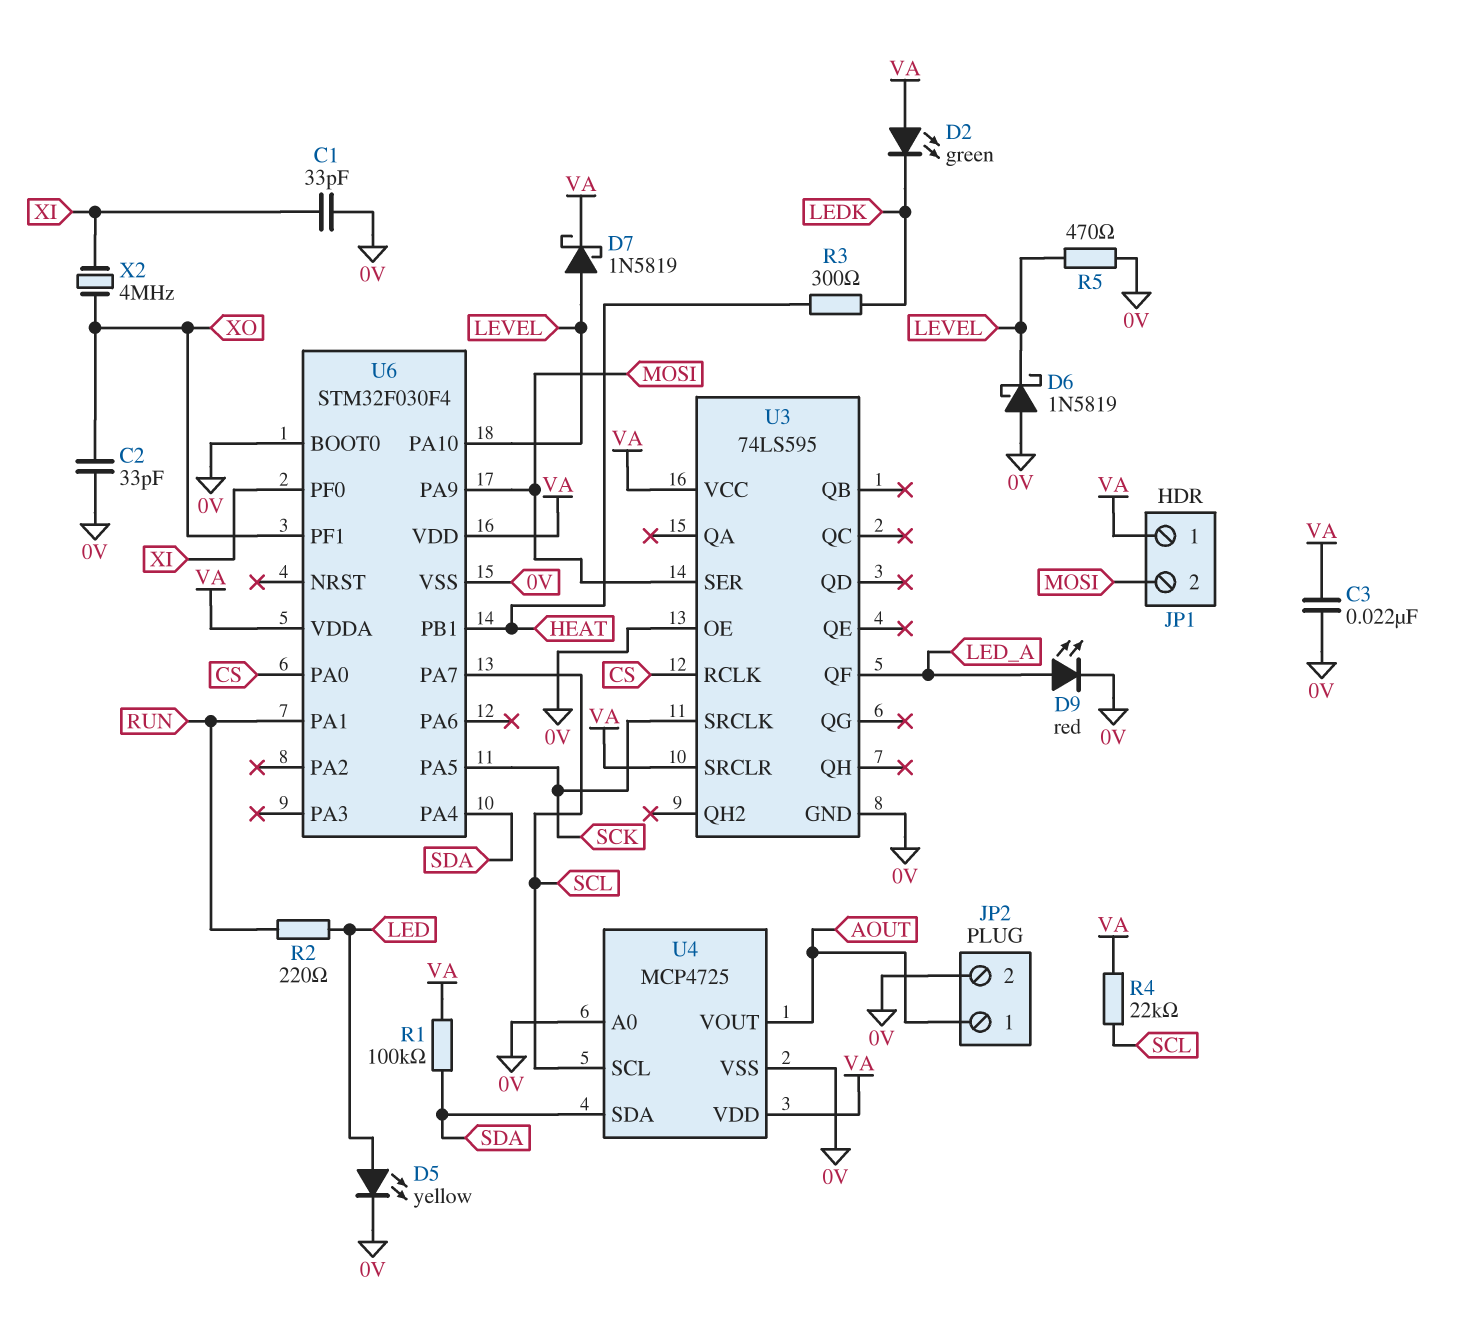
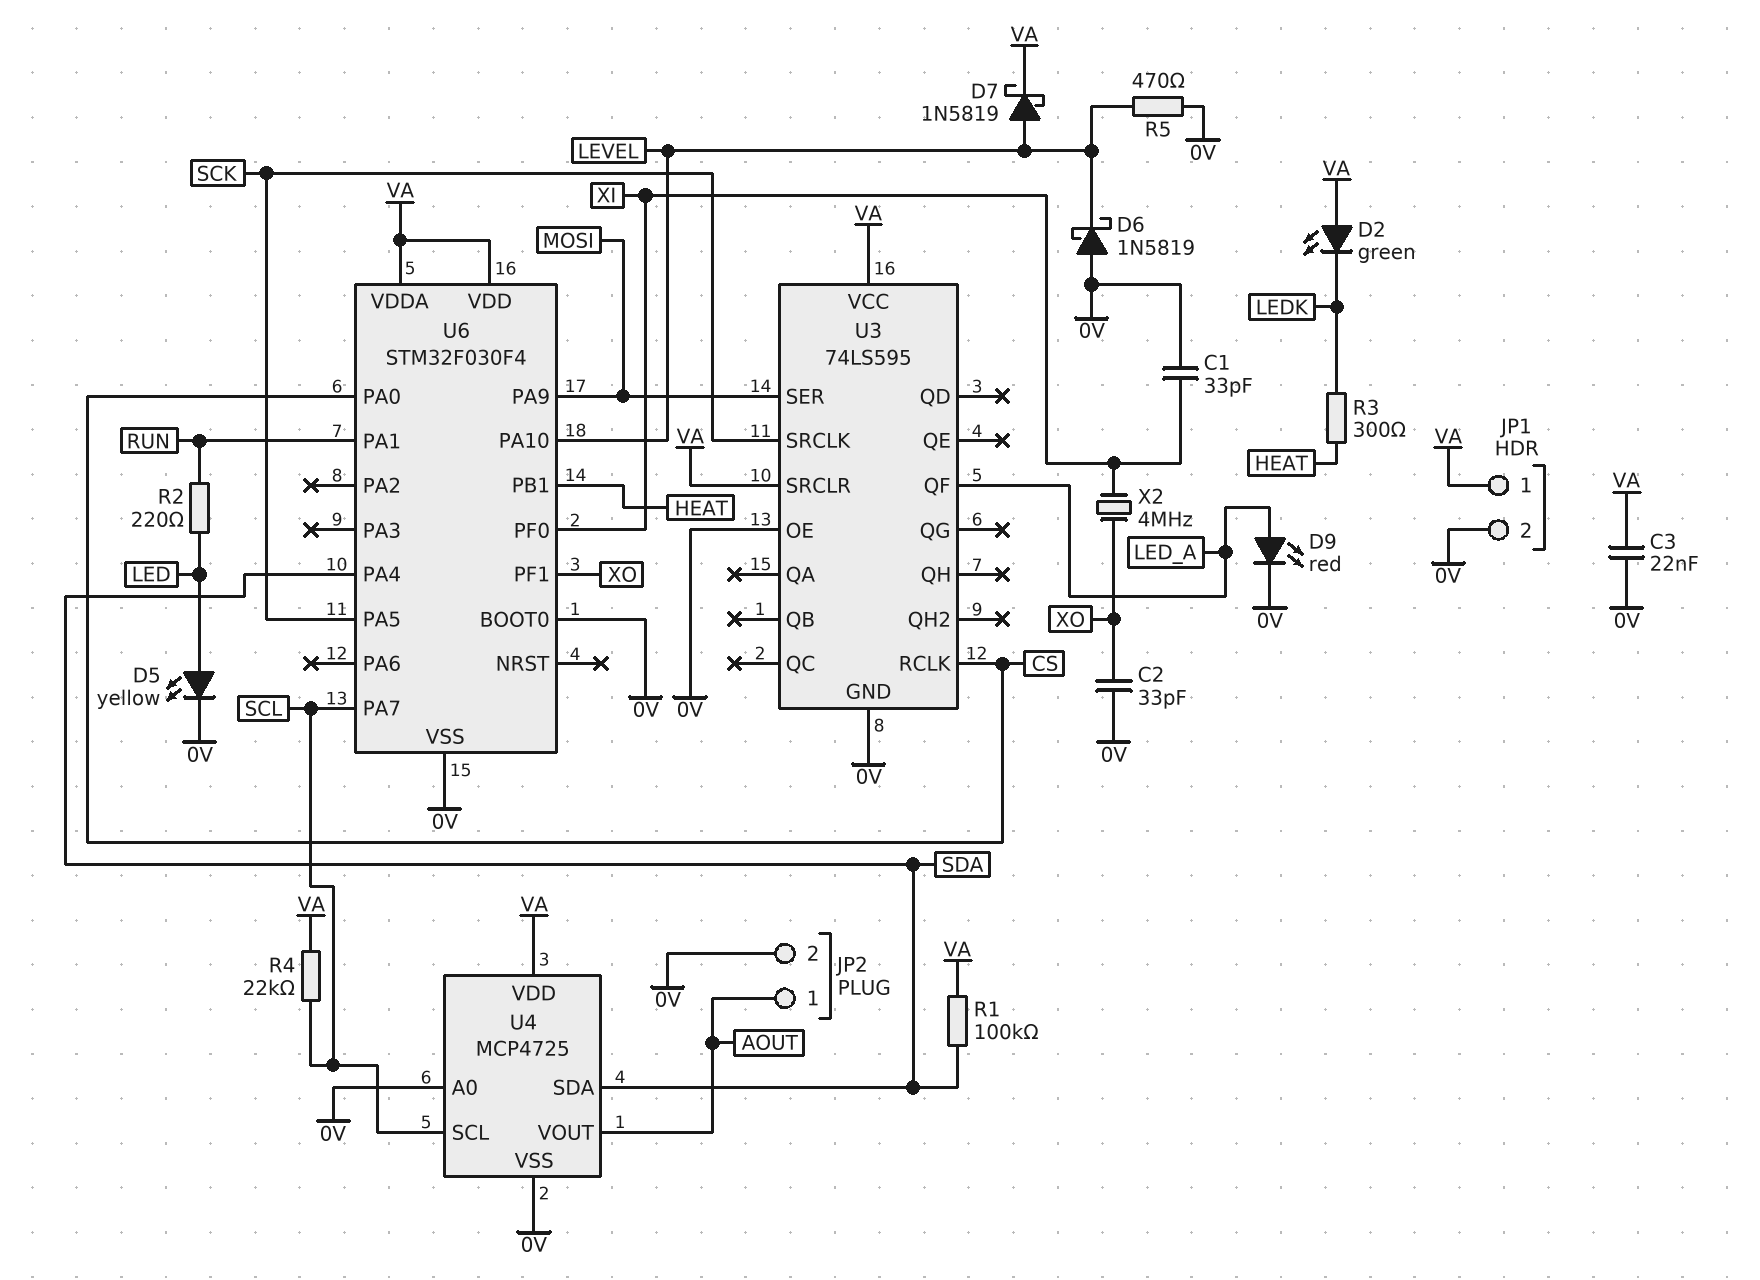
JP1 pin 2: MOSI -> 0V

